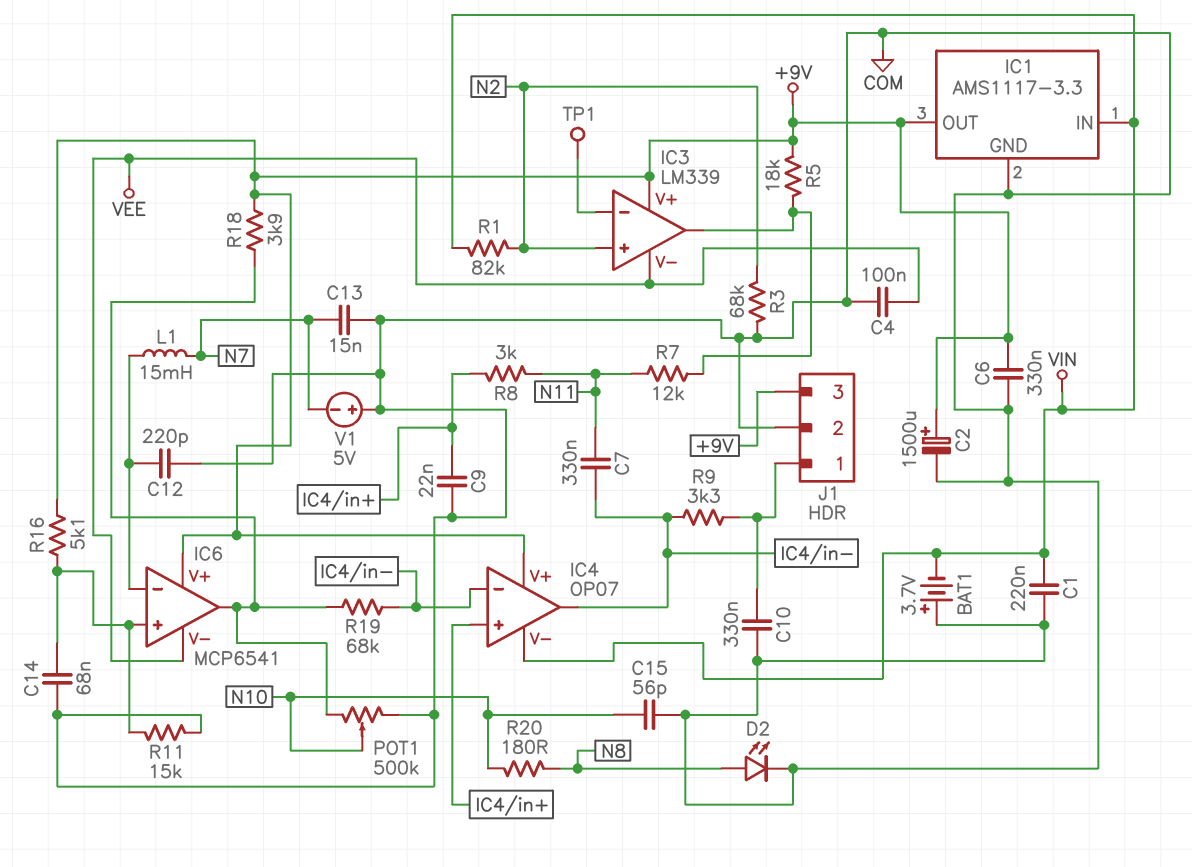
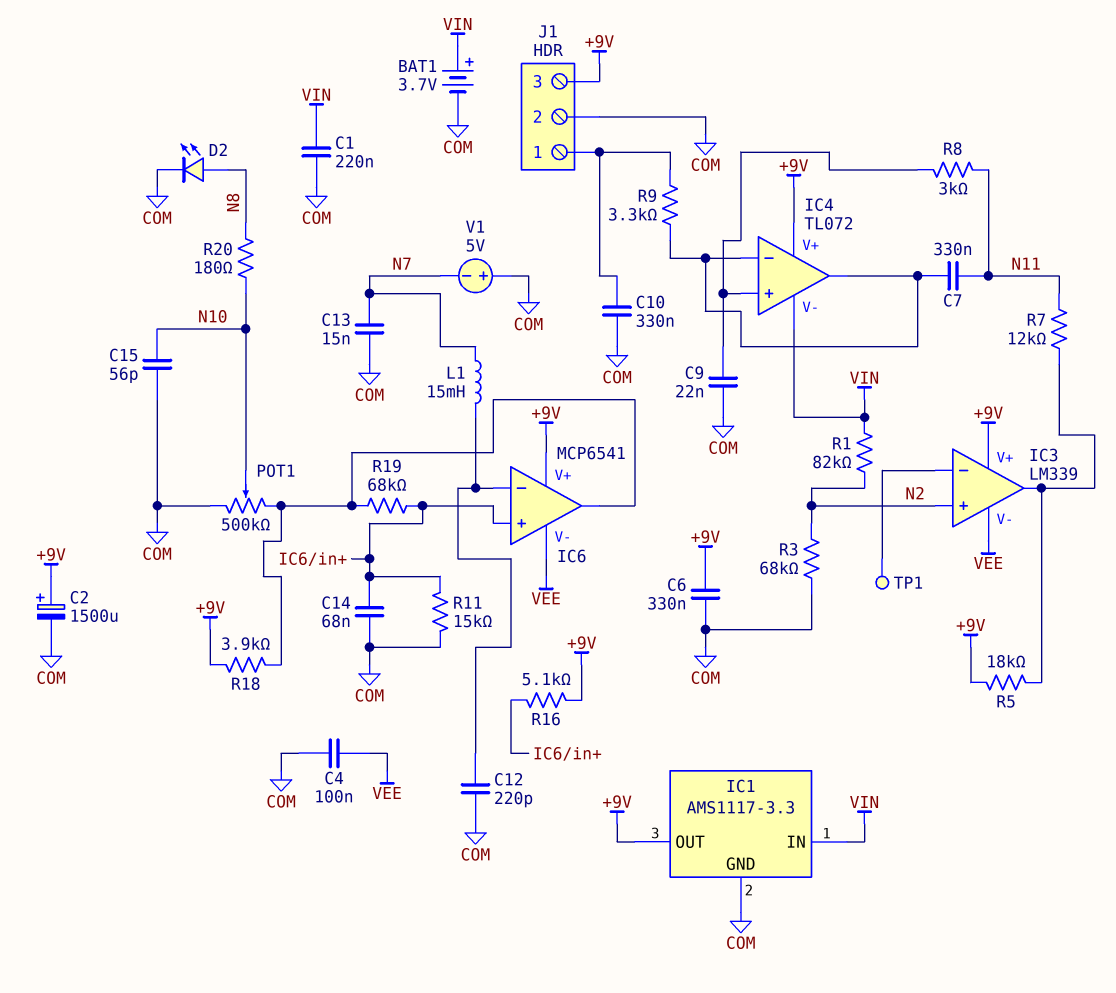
BAT1: 3.7V (plus COM, minus VIN) -> 3.7V (plus VIN, minus COM)
IC4: OP07 -> TL072
R19: 68k (IC4/in-, IC6/out) -> 68k (IC6/in+, IC6/out)

